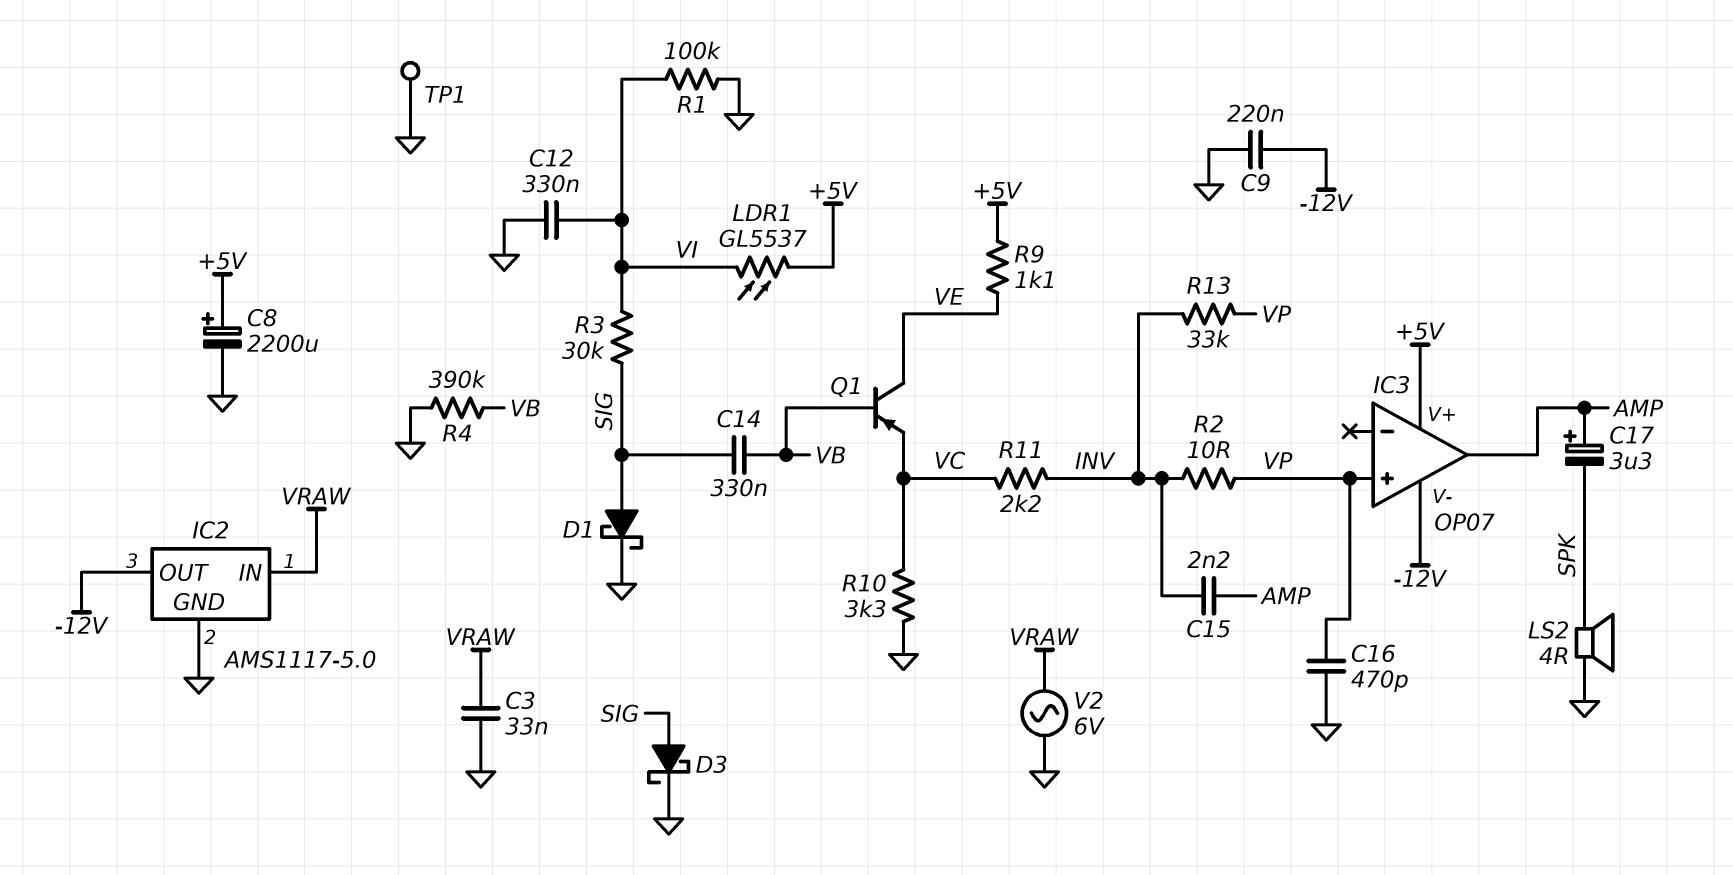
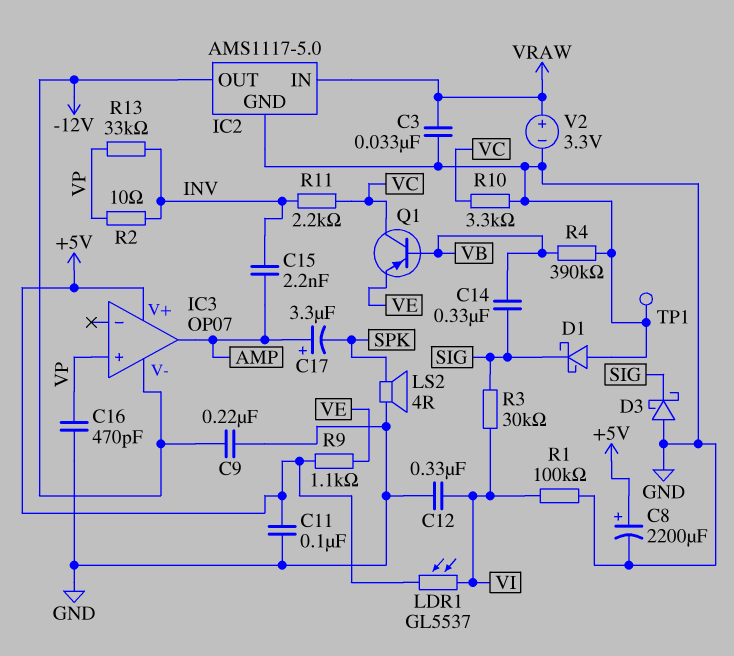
C11: none -> 100nF (+5V, GND)
D1: schottky (A SIG, K GND) -> schottky (A GND, K SIG)
D3: schottky (A SIG, K GND) -> schottky (A GND, K SIG)
Q1: PNP (B VB, C VE, E VC) -> PNP (B VB, C VC, E VE)
V2: AC 6V (GND, VRAW) -> 3.3V (plus VRAW, minus GND)

